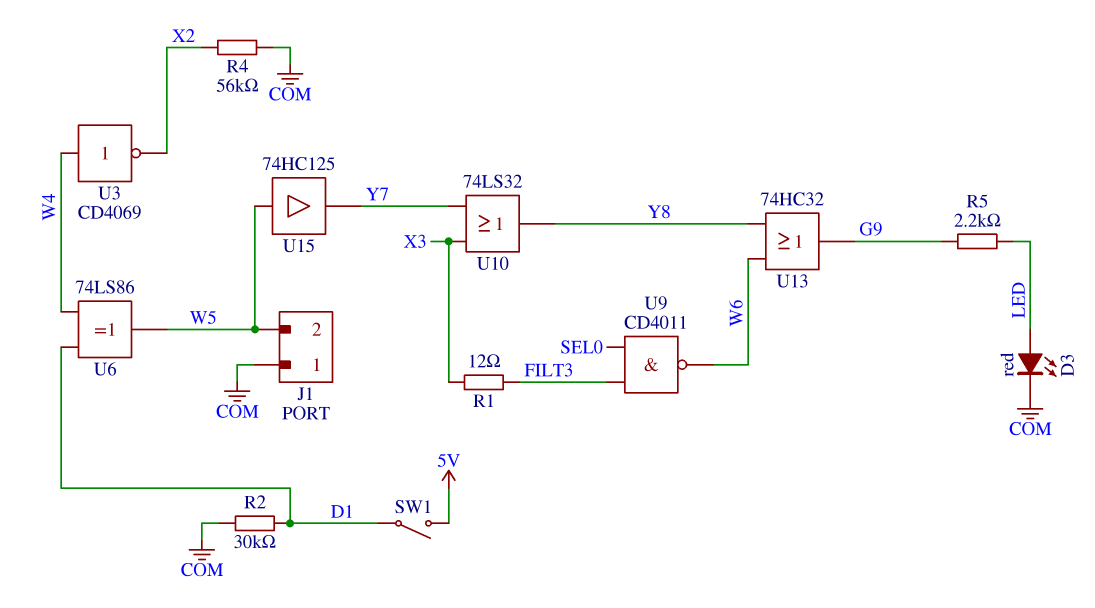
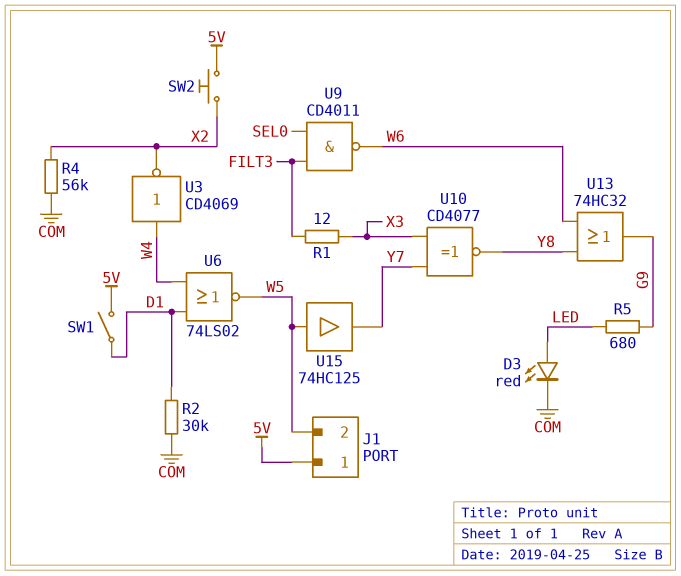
J1 pin 1: COM -> 5V
R5: 2.2k (G9, LED) -> 680 (G9, LED)
SW2: none -> button (5V, X2)
U6: XOR 74LS86 (in D1, in W4, out W5) -> NOR 74LS02 (in D1, in W4, out W5)
U10: OR 74LS32 (in X3, in Y7, out Y8) -> XNOR CD4077 (in X3, in Y7, out Y8)

